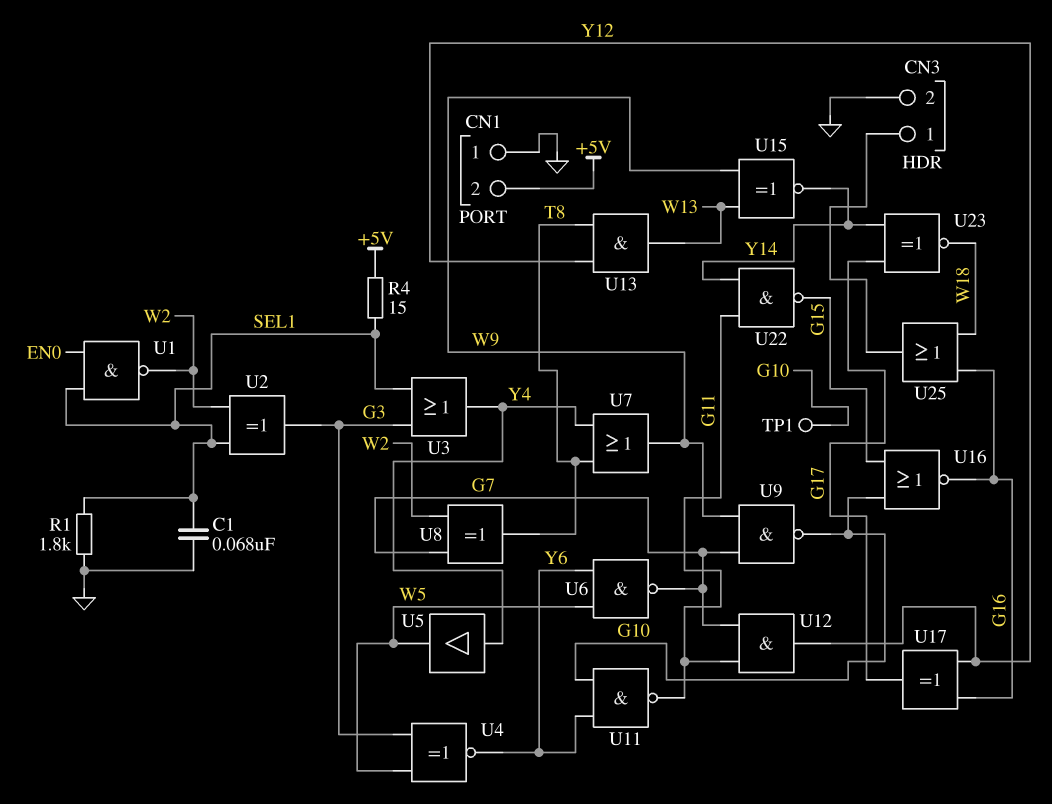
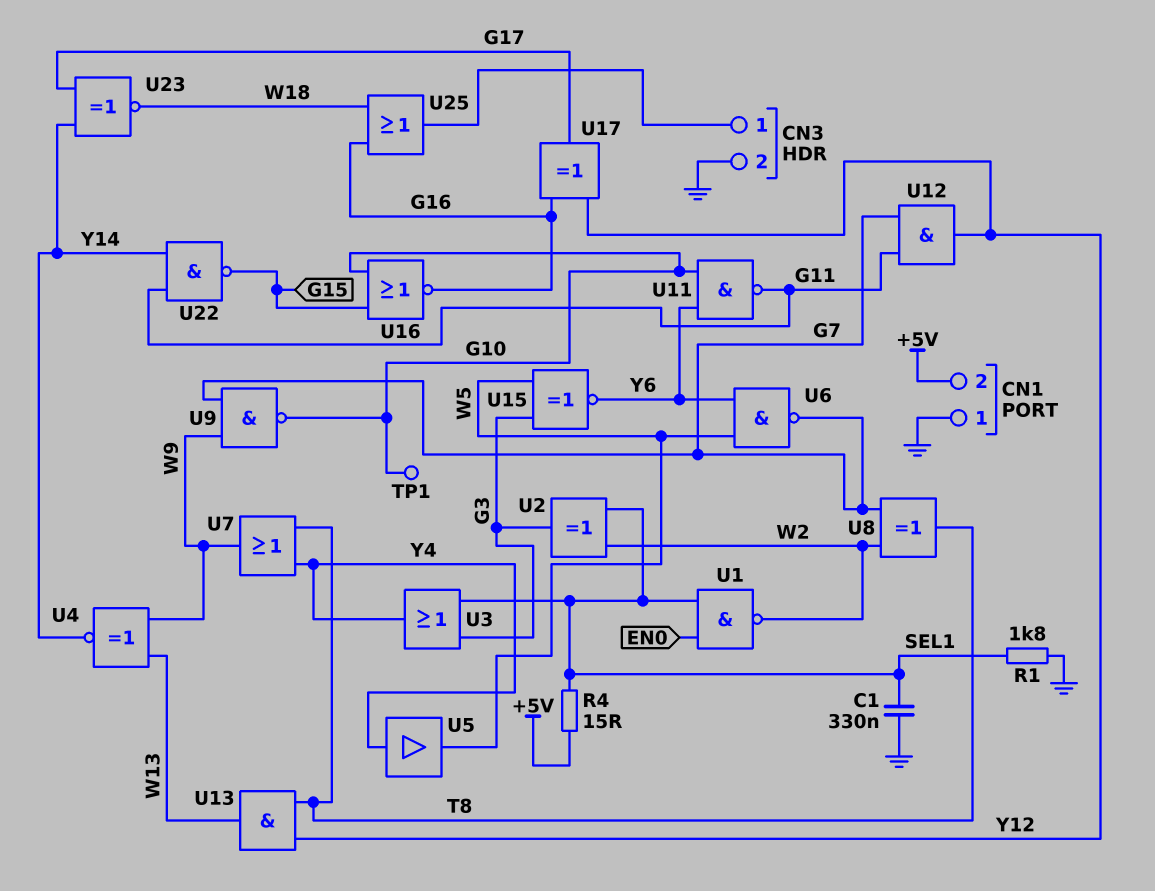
C1: 68nF (GND, SEL1) -> 330nF (GND, SEL1)
U4: XNOR (in G3, in W5, out Y6) -> XNOR (in W9, in W13, out Y14)
U15: XNOR (in W9, in W13, out Y14) -> XNOR (in G3, in W5, out Y6)

